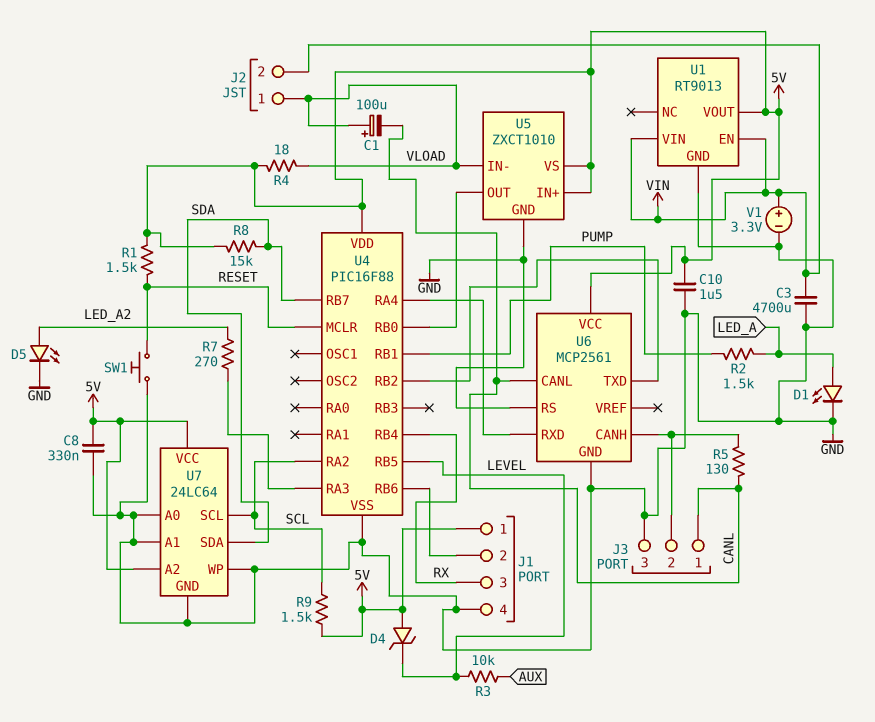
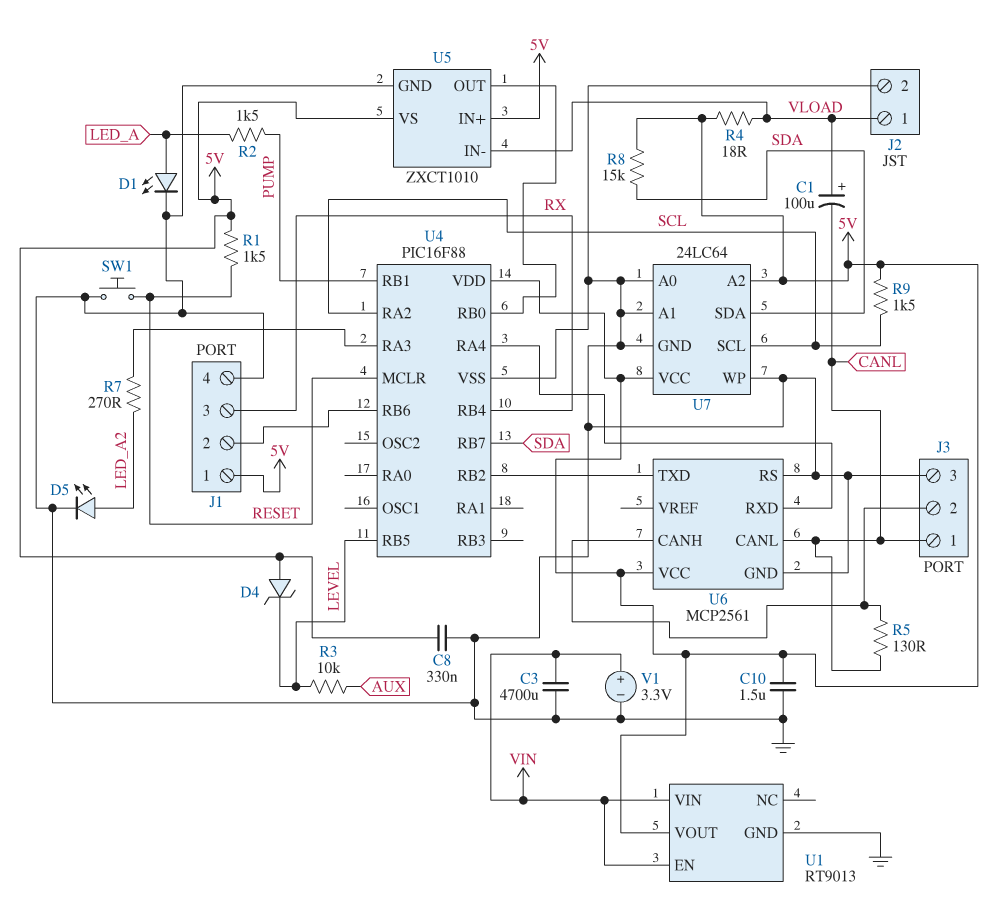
J2 pin 2: VIN -> GND

